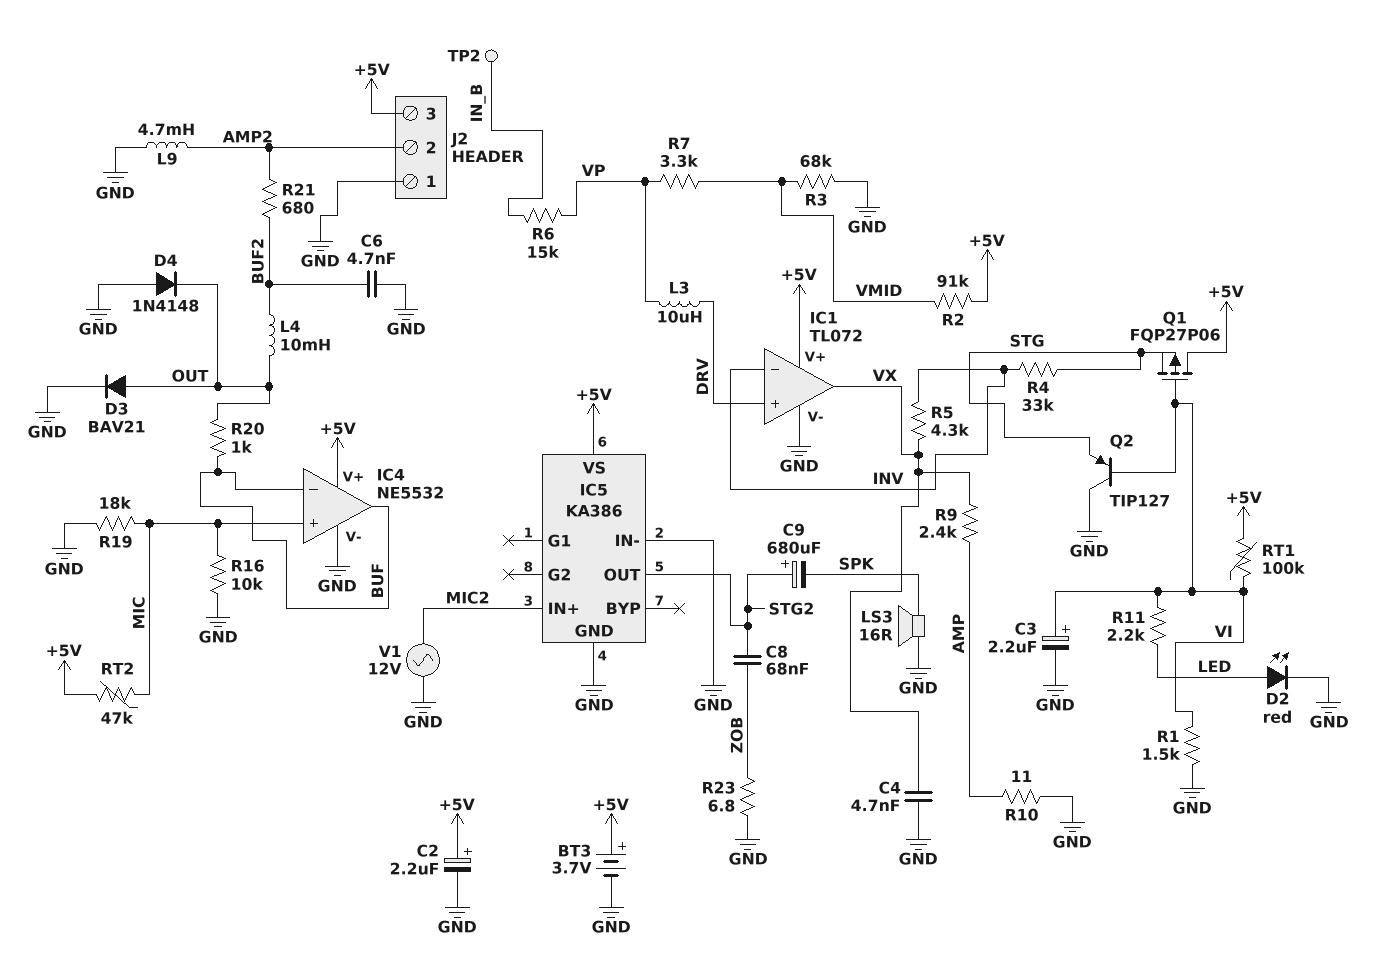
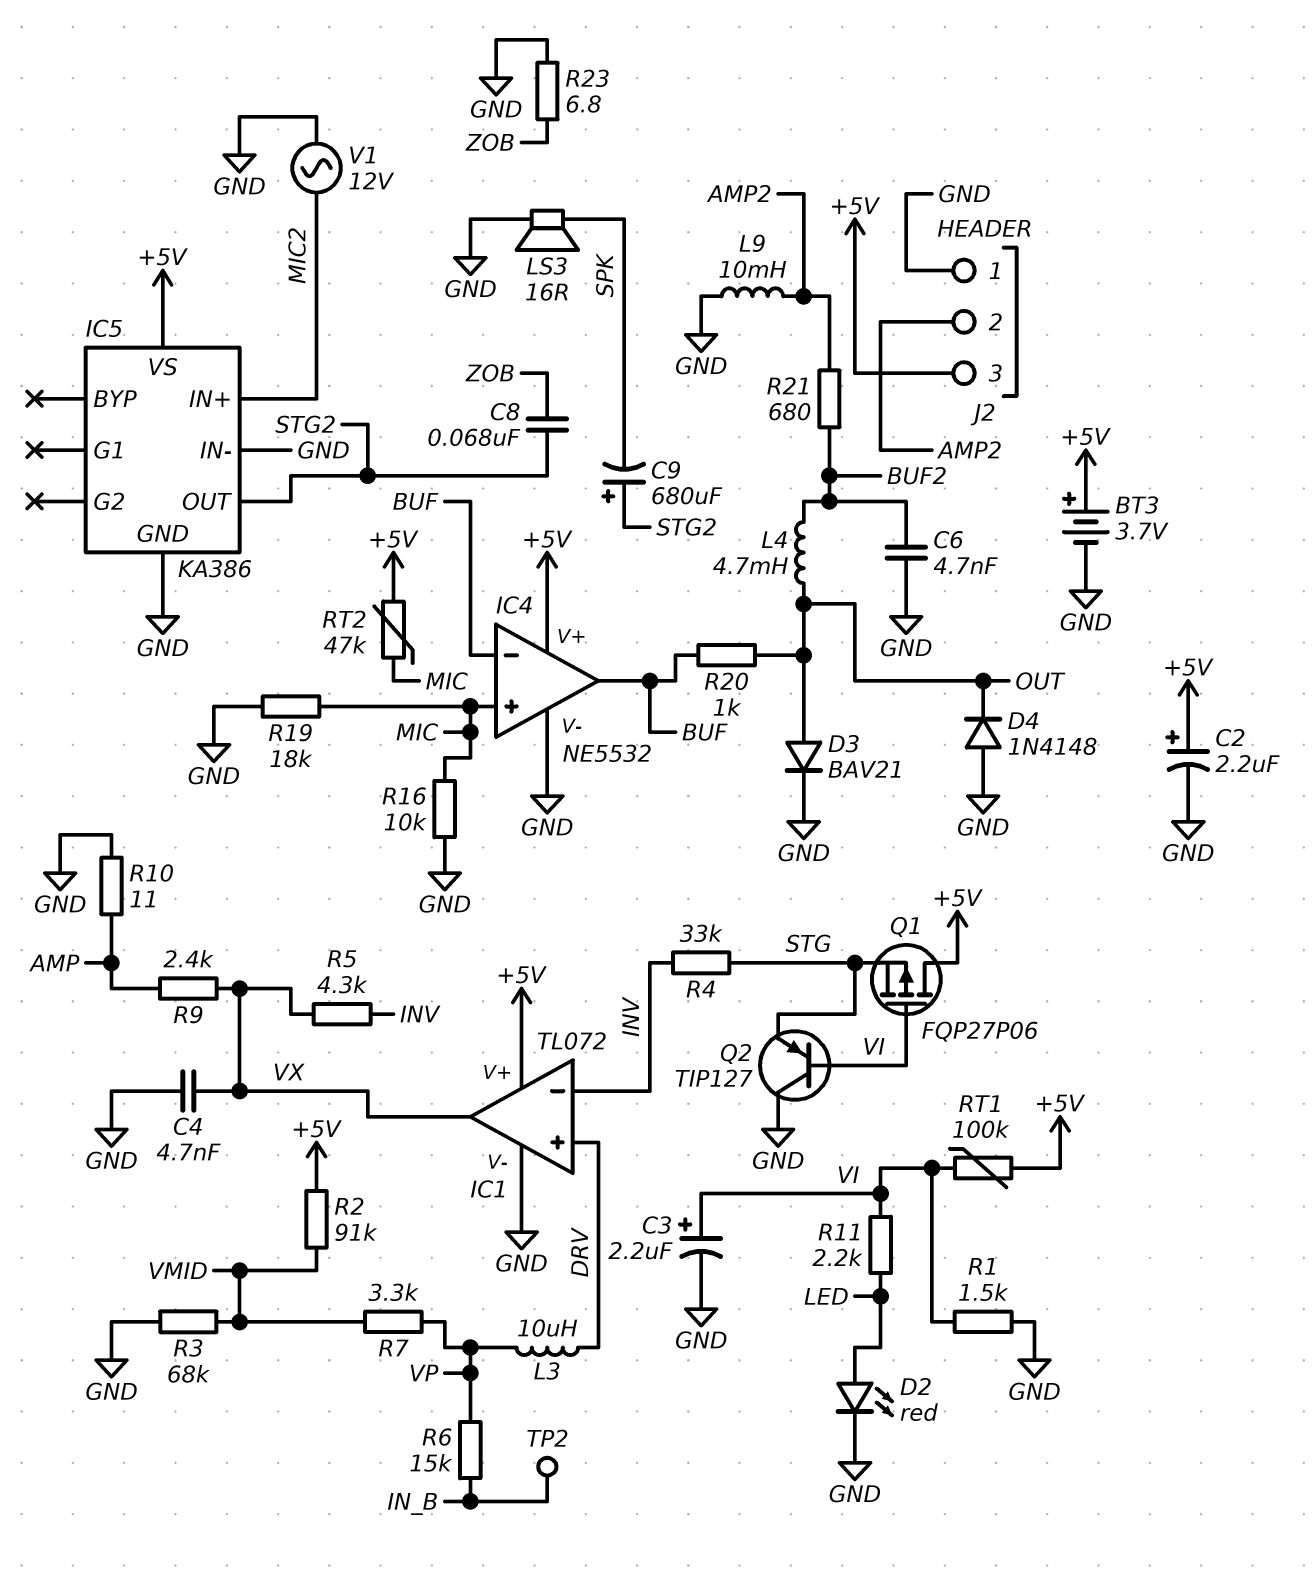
L4: 10mH (BUF2, OUT) -> 4.7mH (BUF2, OUT)
L9: 4.7mH (AMP2, GND) -> 10mH (AMP2, GND)

